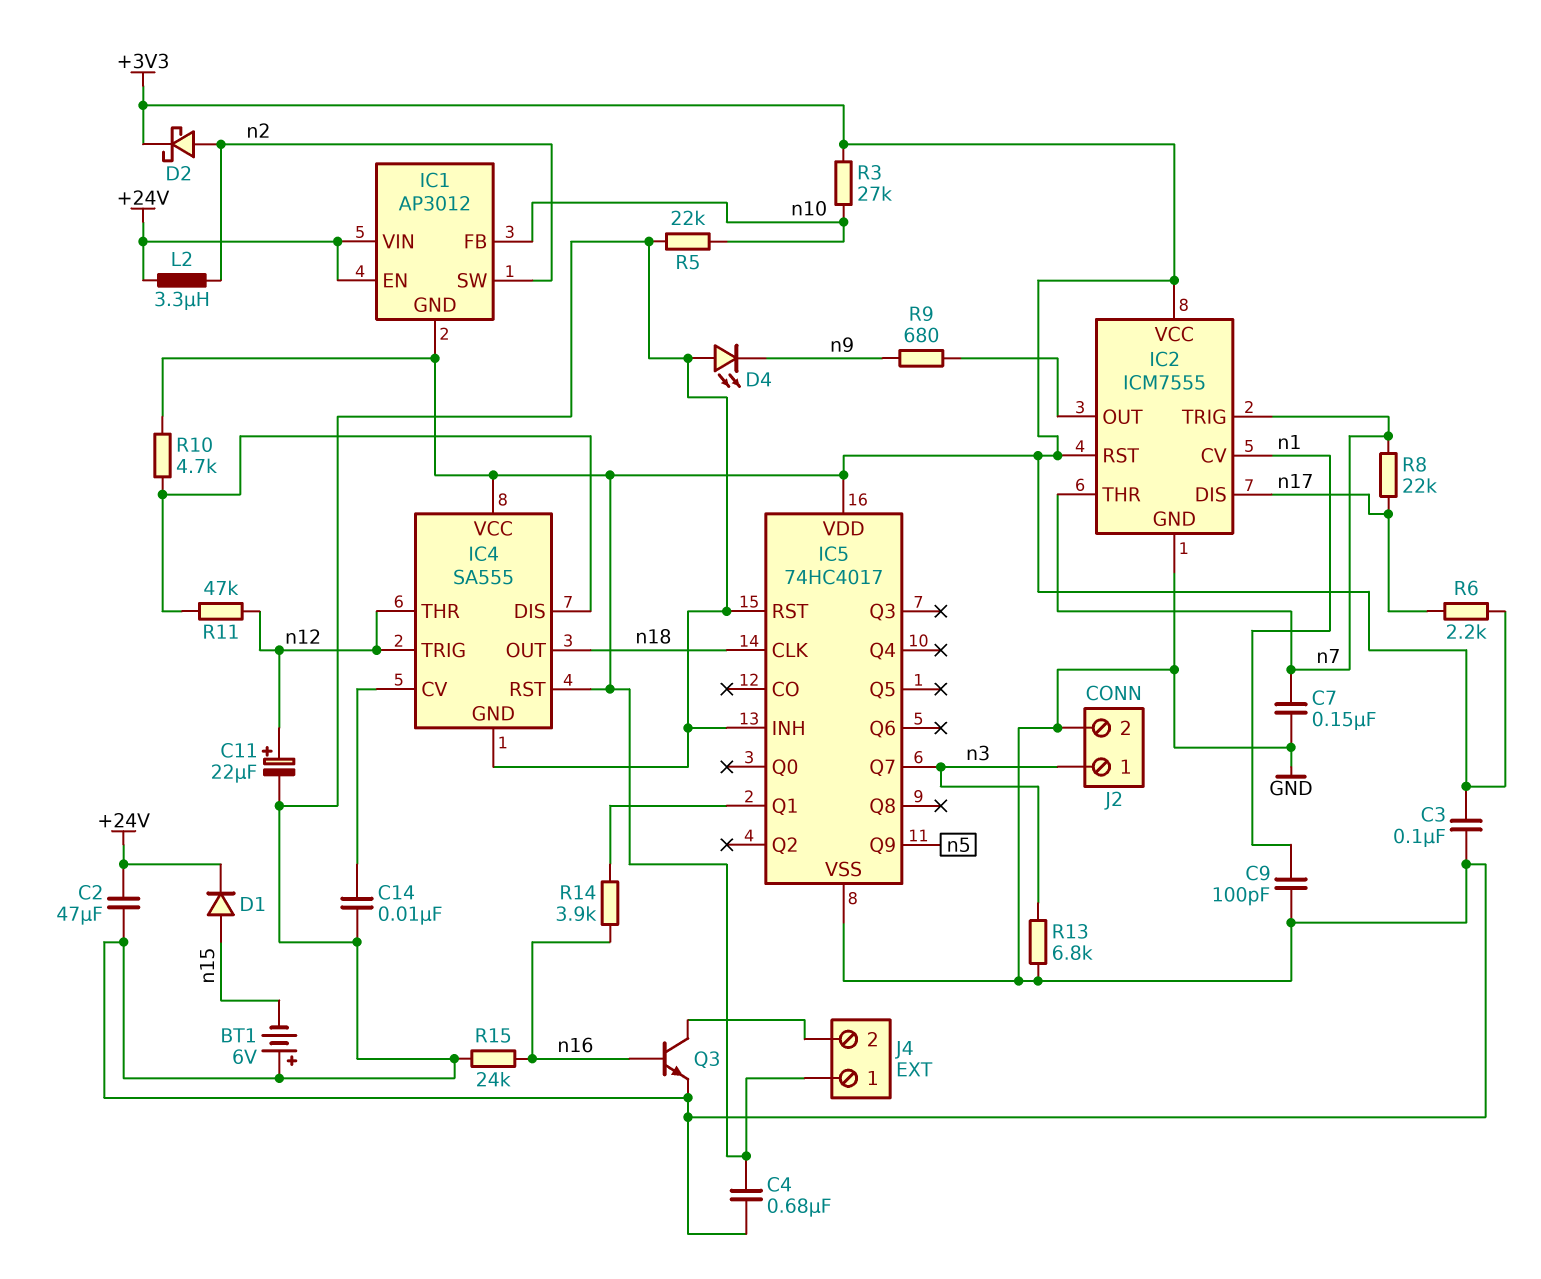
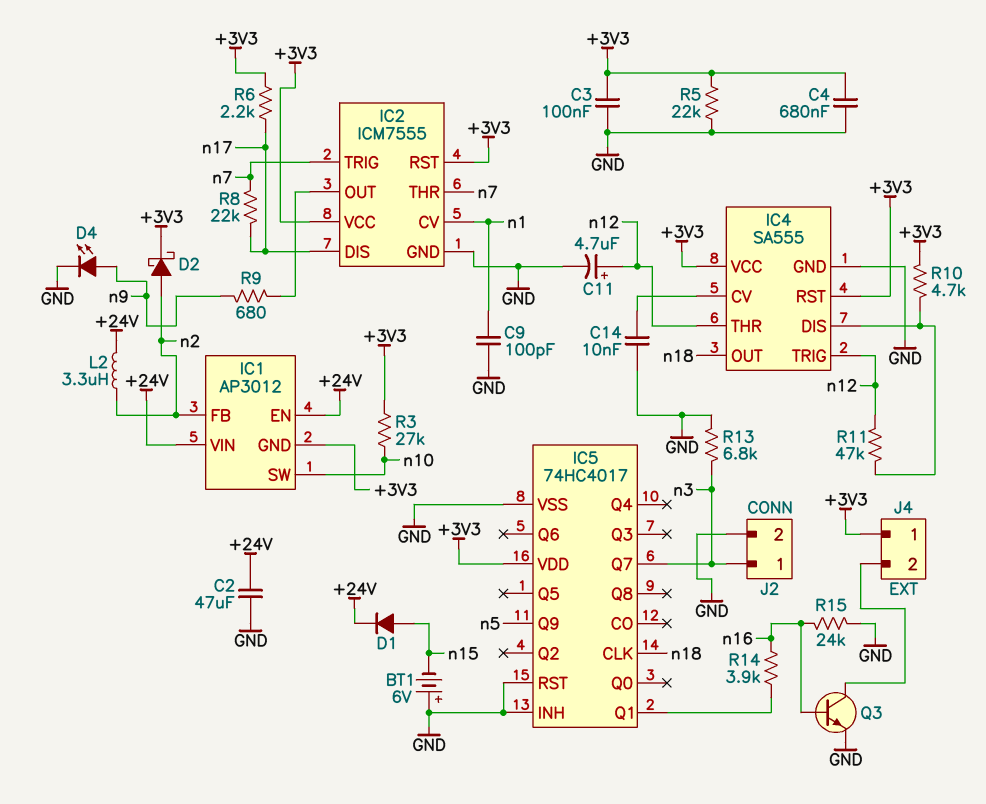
C7: 150nF (GND, n7) -> none
C11: 22uF (plus n12, minus GND) -> 4.7uF (plus n12, minus GND)
D4: LED (A GND, K n9) -> LED (A n9, K GND)
IC1 pin FB: n10 -> n2
IC1 pin SW: n2 -> n10
R5: 22k (GND, n10) -> 22k (+3V3, GND)

